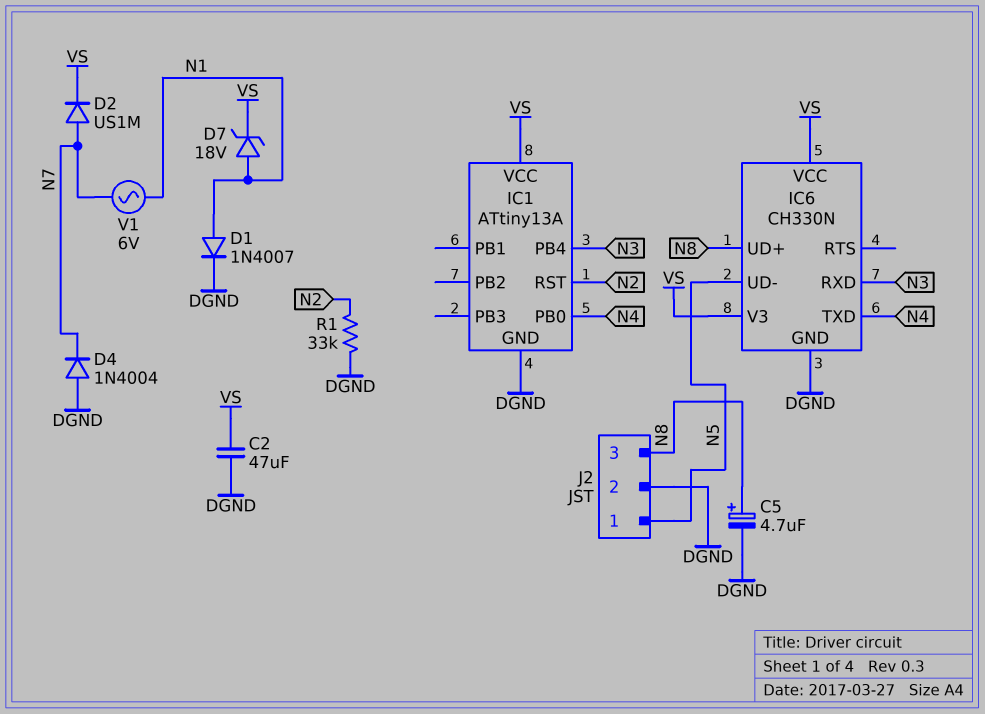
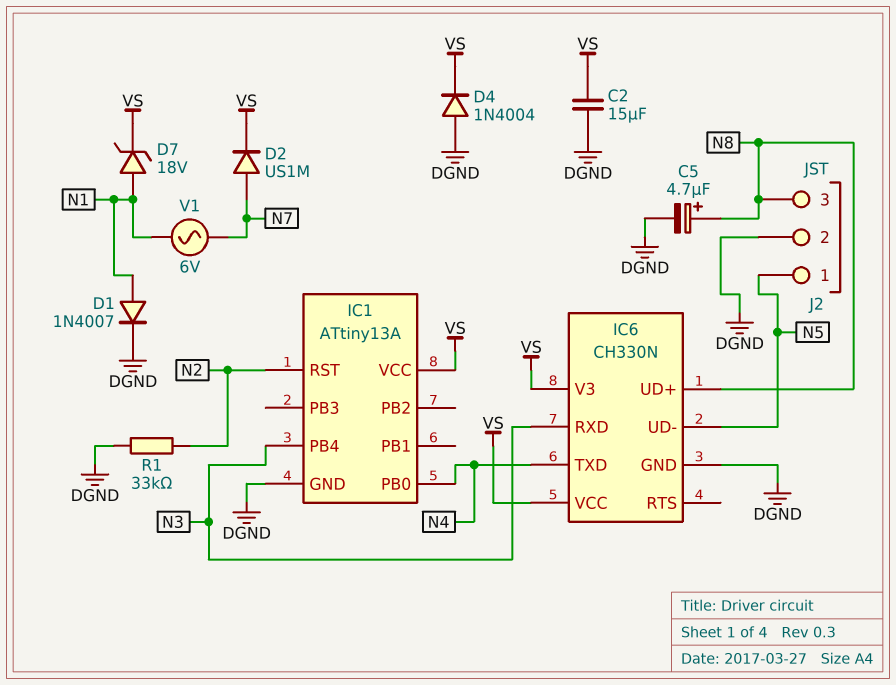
C2: 47uF (DGND, VS) -> 15uF (DGND, VS)
D4: diode 1N4004 (A DGND, K N7) -> diode 1N4004 (A DGND, K VS)

